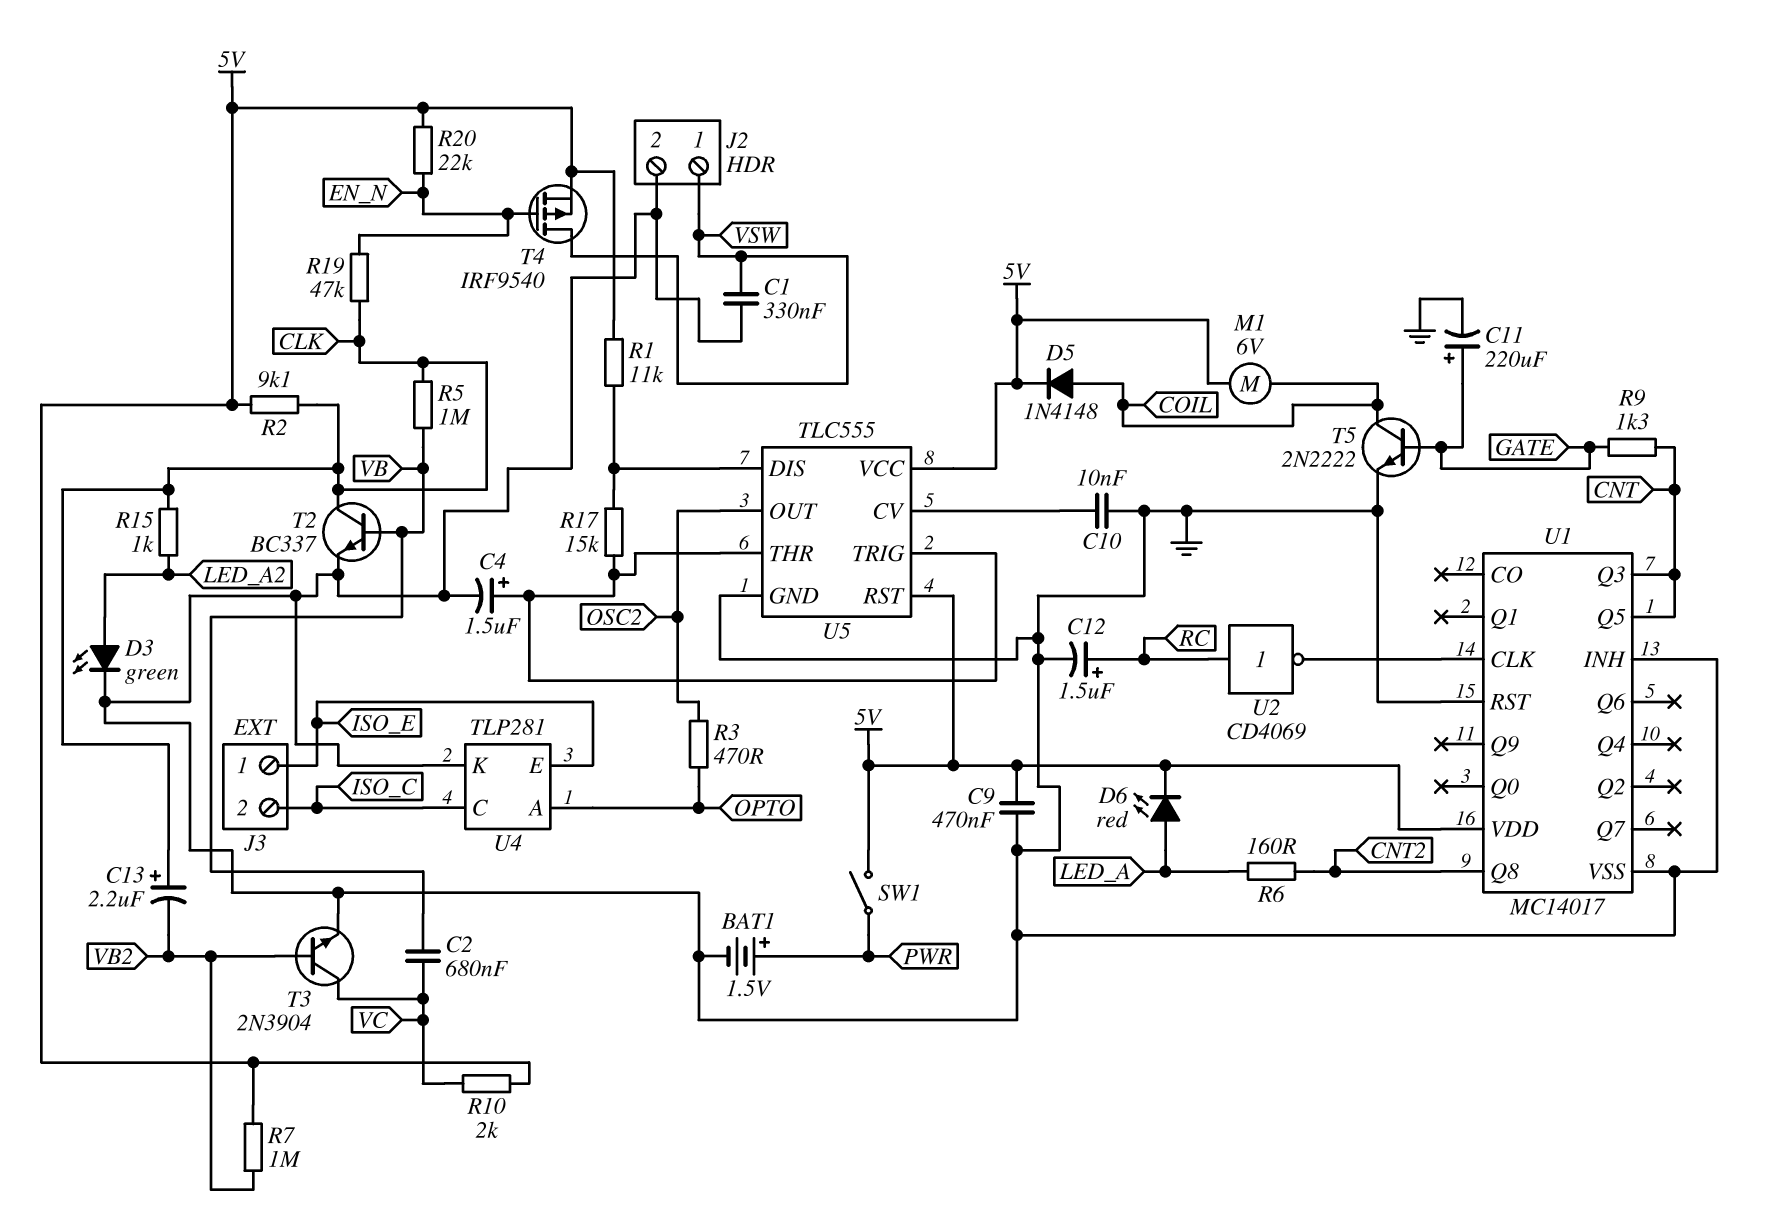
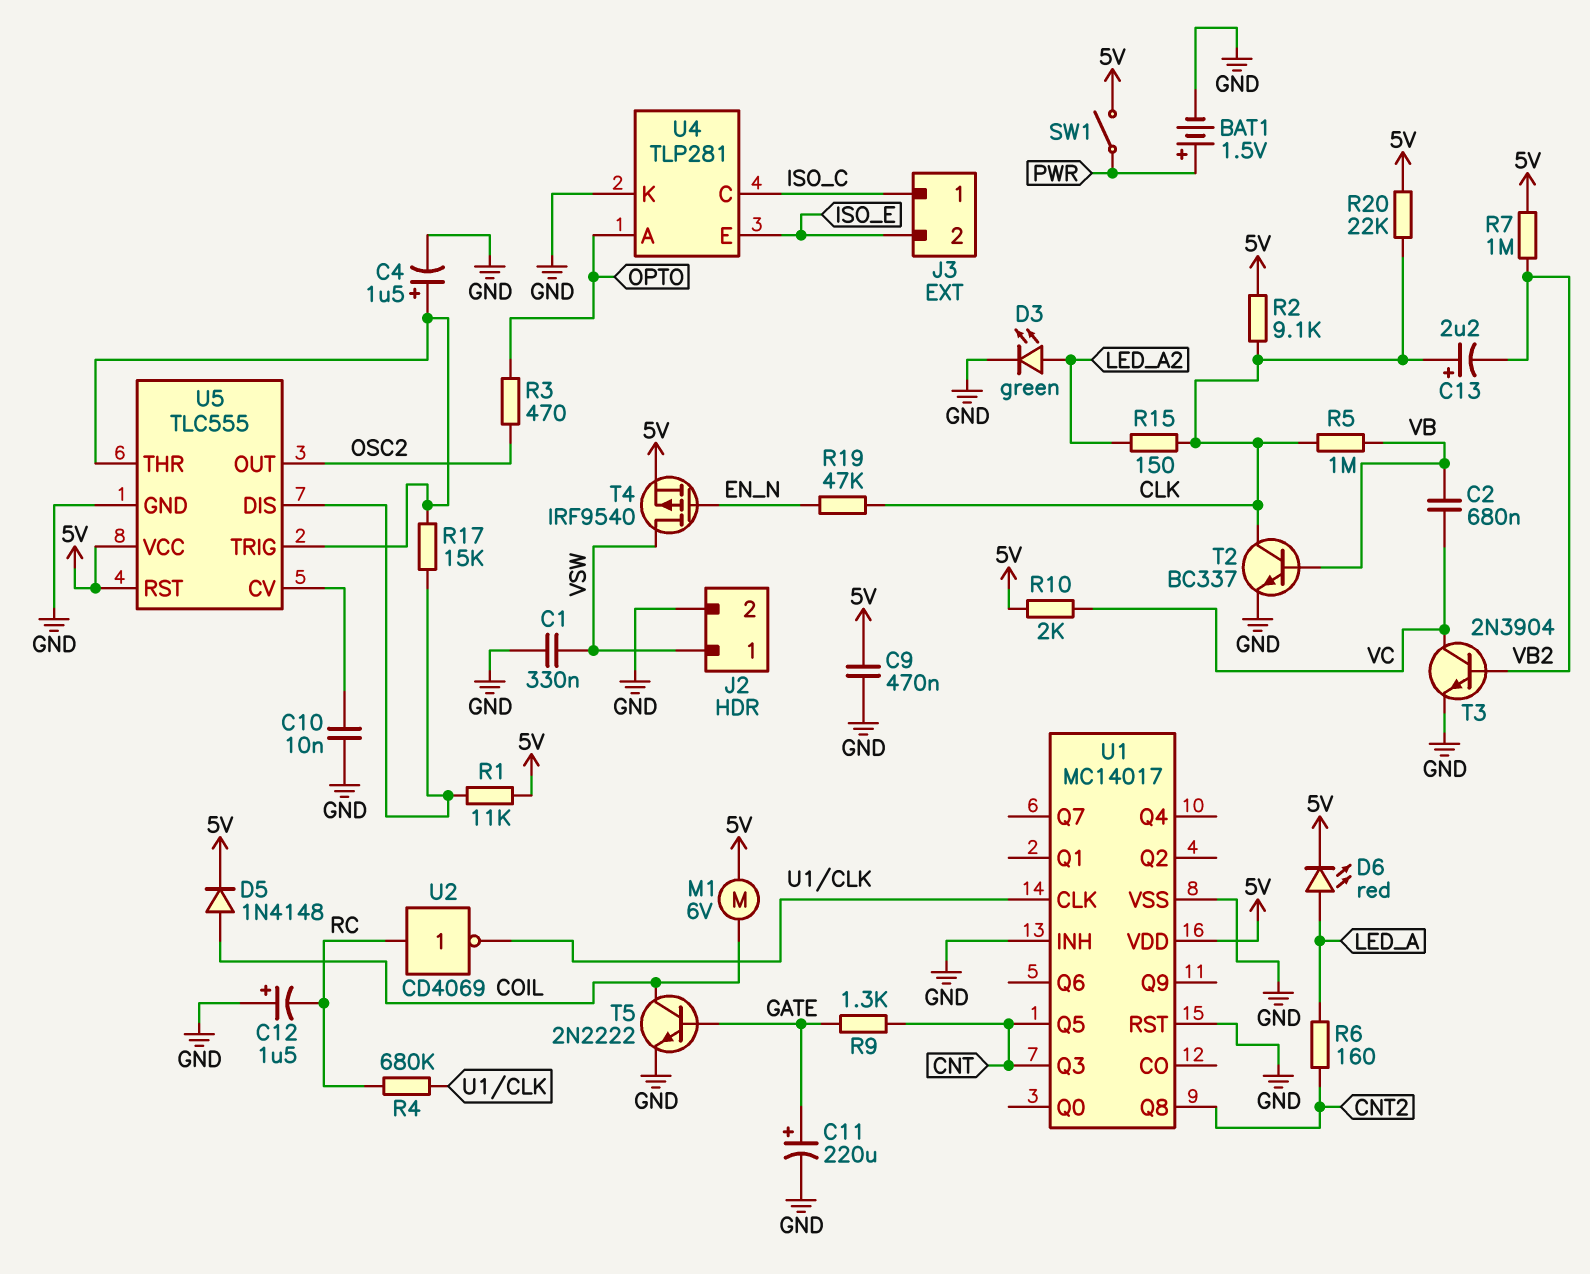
C12: 1.5uF (plus RC, minus GND) -> 1.5uF (plus GND, minus RC)
J3 pin 1: ISO_E -> ISO_C
J3 pin 2: ISO_C -> ISO_E
R4: none -> 680k (RC, U1/CLK)
R15: 1k (CLK, LED_A2) -> 150 (CLK, LED_A2)
R20: 22k (5V, EN_N) -> 22k (5V, CLK)

